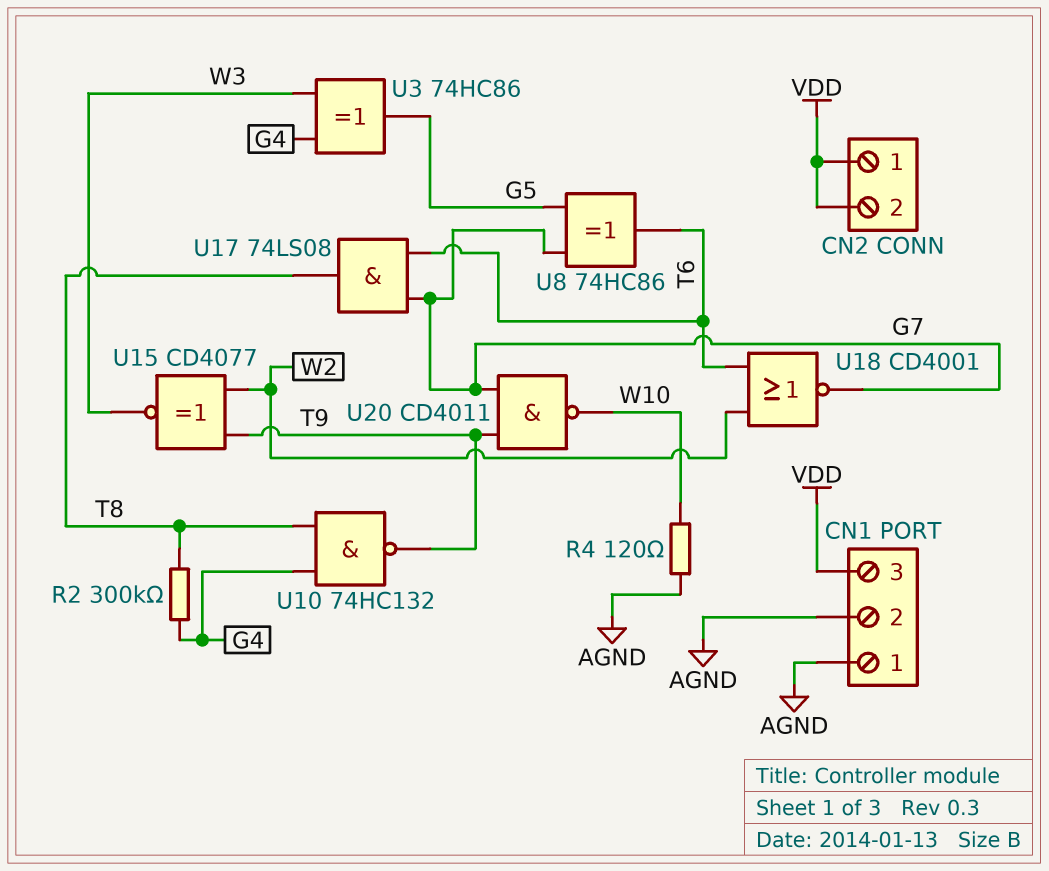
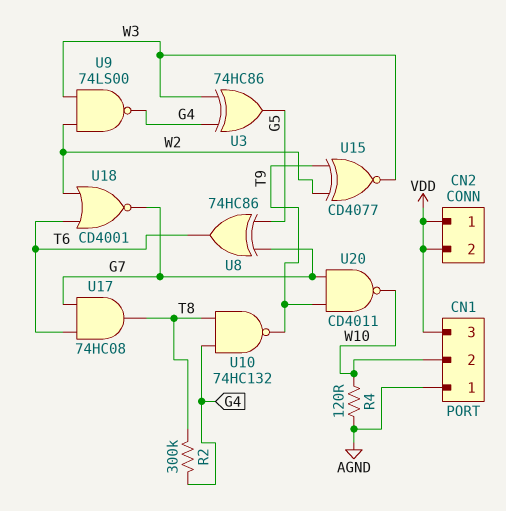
CN1 pin 2: AGND -> W10
U9: none -> NAND 74LS00 (in W2, in W3, out G4)
U17: AND 74LS08 (in G7, in T6, out T8) -> AND 74HC08 (in G7, in T6, out T8)

